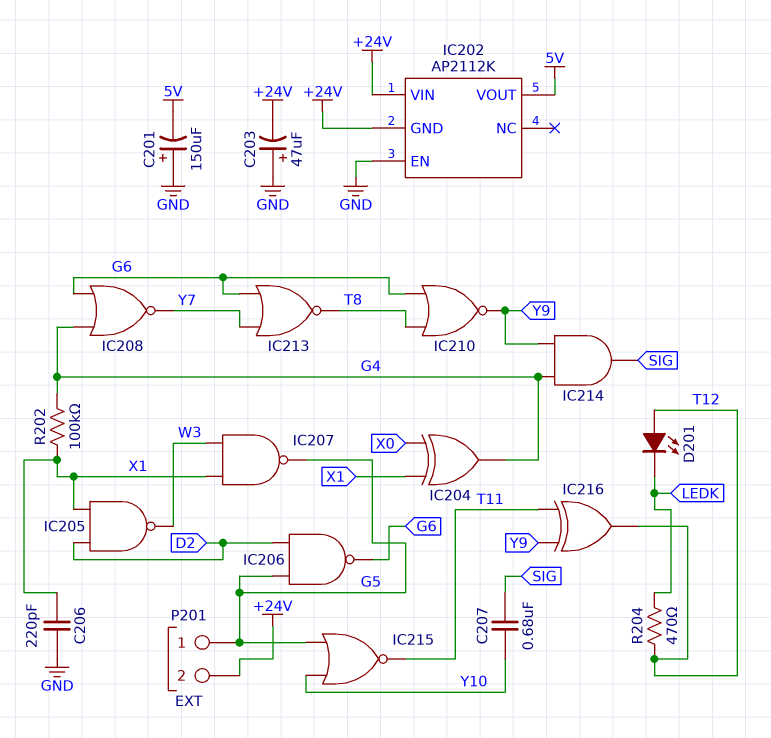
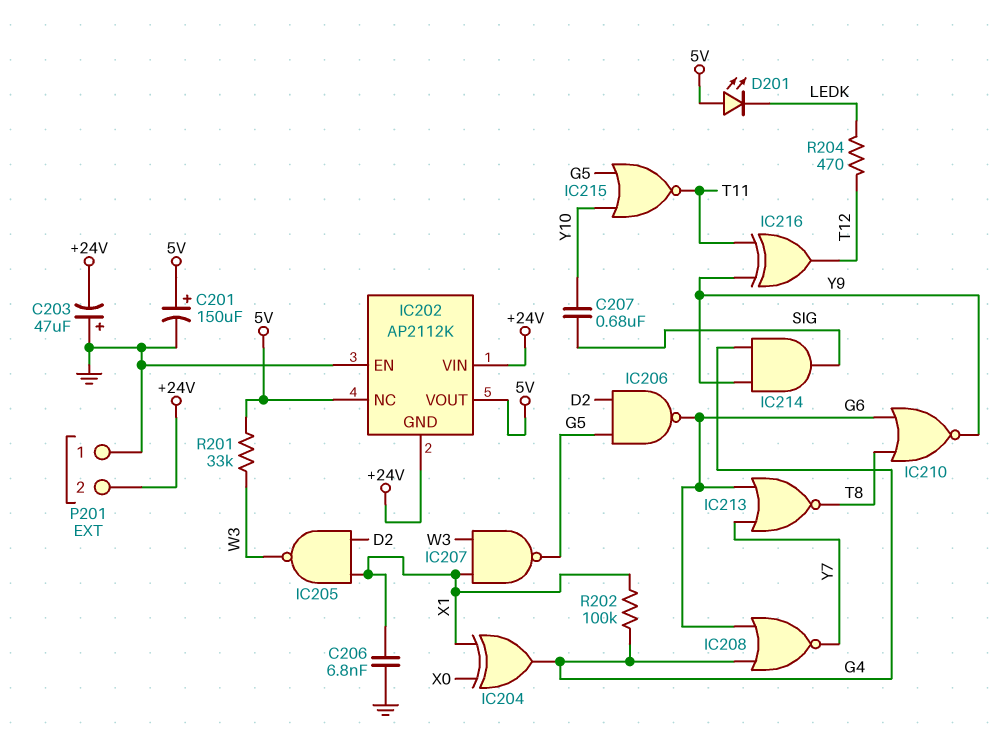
C201: 150uF (plus GND, minus 5V) -> 150uF (plus 5V, minus GND)
C206: 220pF (GND, X1) -> 6.8nF (GND, X1)
D201: LED (A T12, K LEDK) -> LED (A 5V, K LEDK)
IC202 pin NC: none -> 5V
P201 pin 1: G5 -> GND
R201: none -> 33k (5V, W3)

